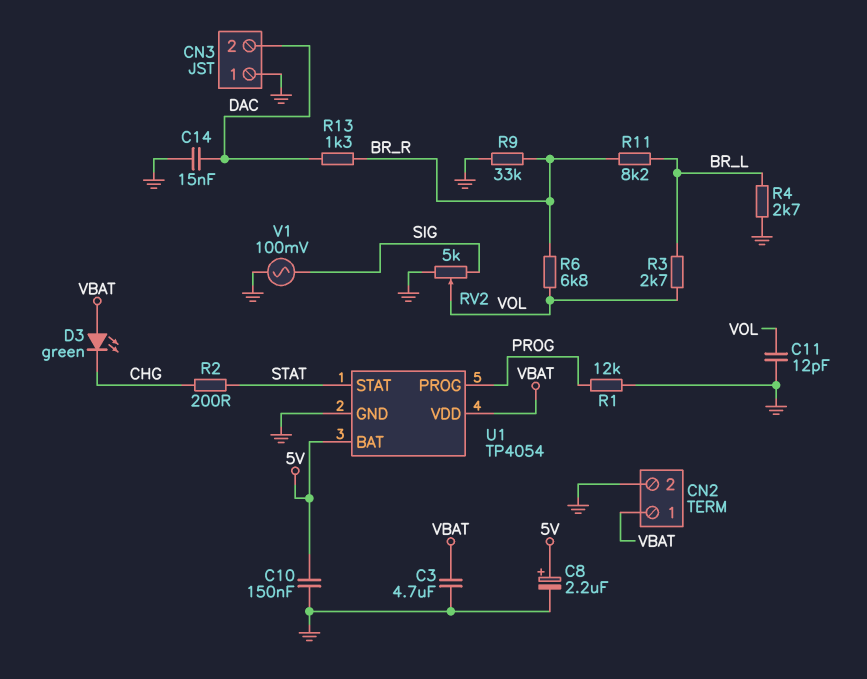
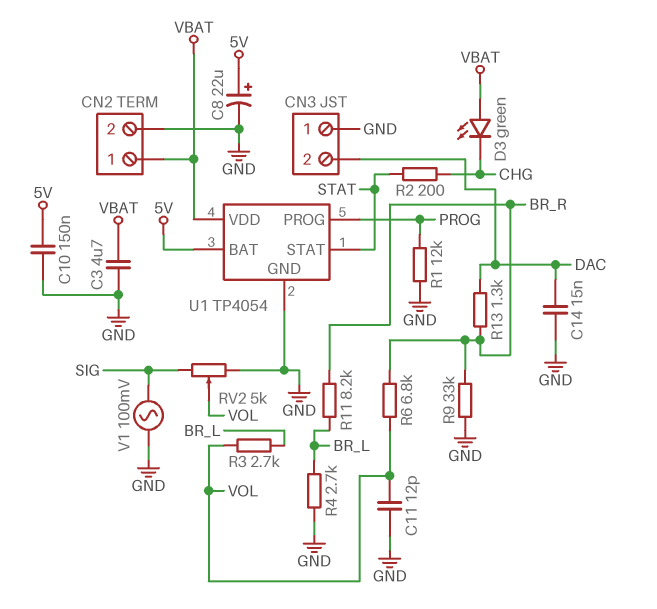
C8: 2.2uF (plus 5V, minus GND) -> 22uF (plus 5V, minus GND)

